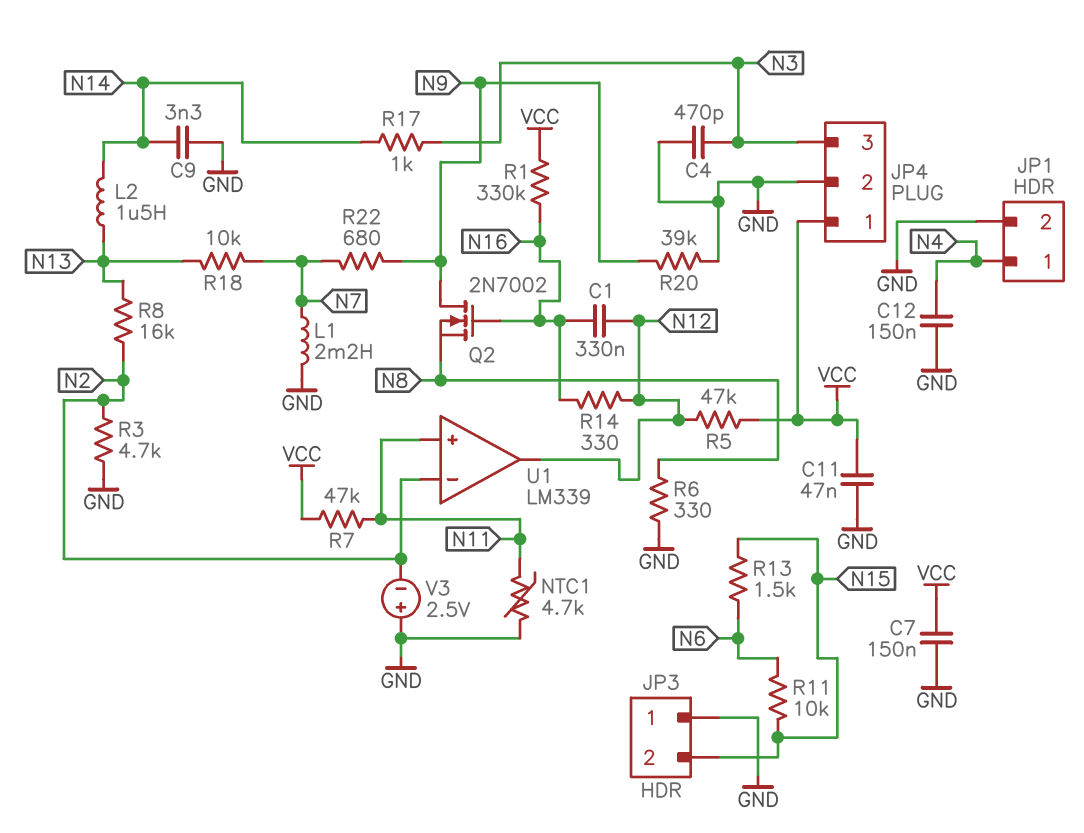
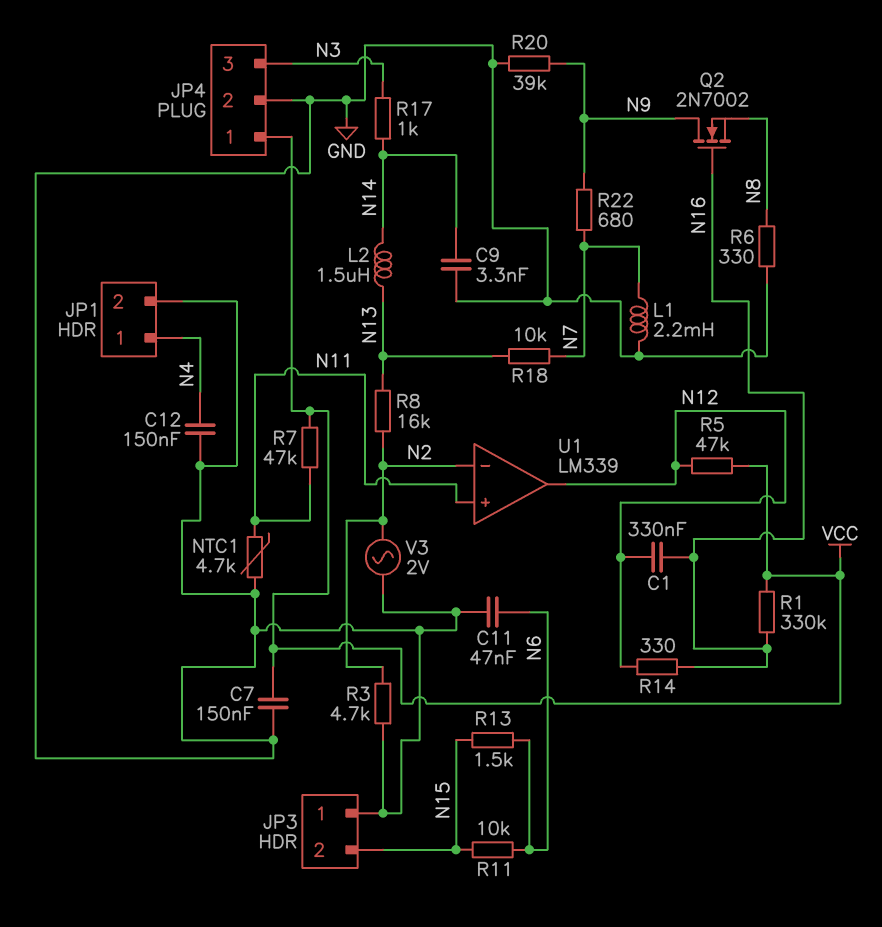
C4: 470pF (GND, N3) -> none
C11: 47nF (GND, VCC) -> 47nF (GND, N6)
V3: 2.5V (plus GND, minus N2) -> AC 2V (GND, N2)

